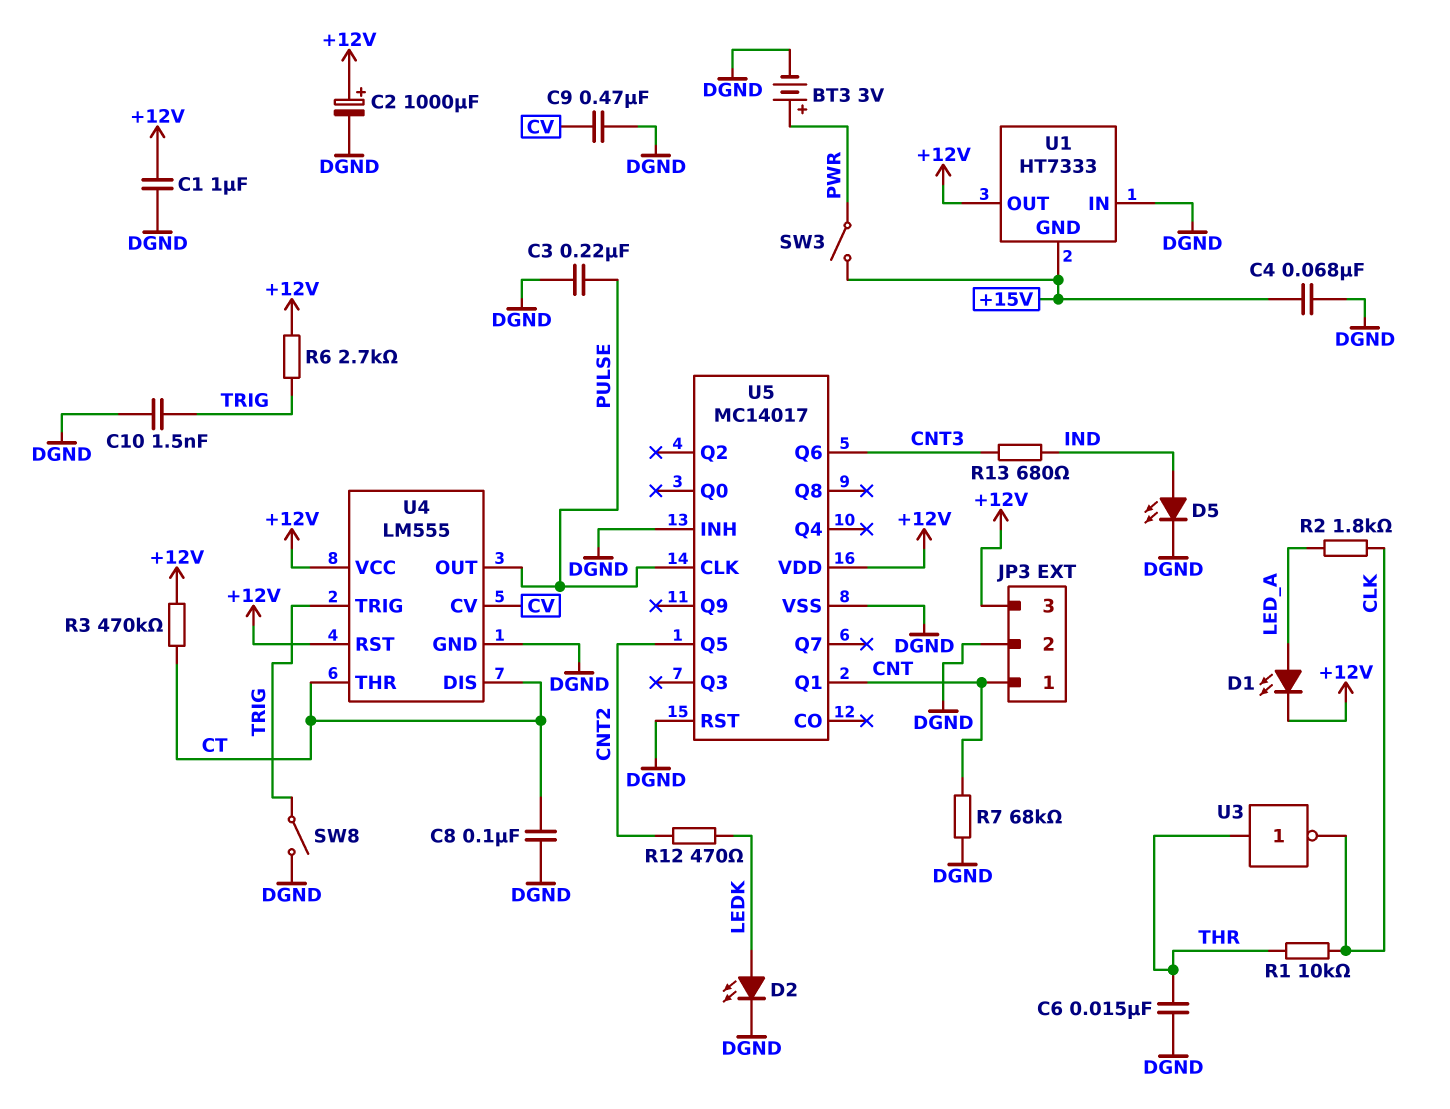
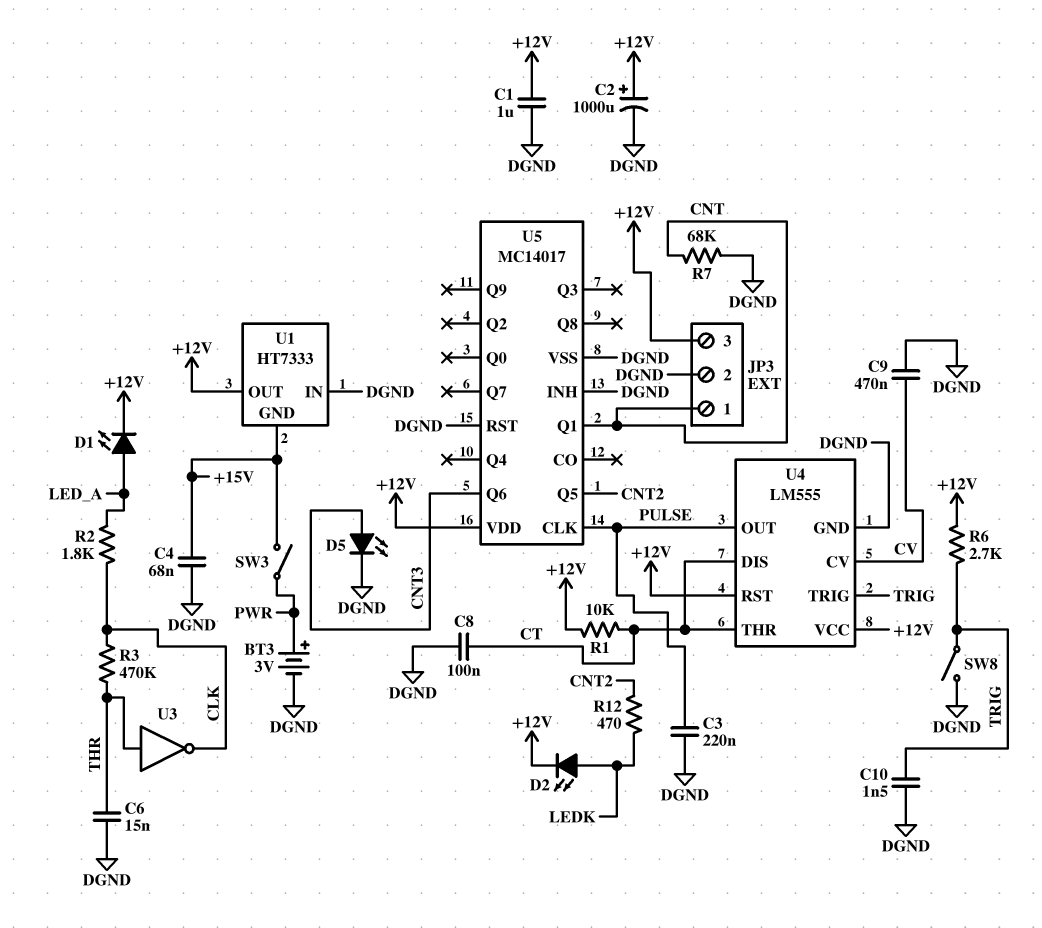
D2: LED (A LEDK, K DGND) -> LED (A LEDK, K +12V)
D5: LED (A IND, K DGND) -> LED (A CNT3, K DGND)
R1: 10k (CLK, THR) -> 10k (+12V, CT)
R3: 470k (+12V, CT) -> 470k (CLK, THR)
R13: 680 (CNT3, IND) -> none

